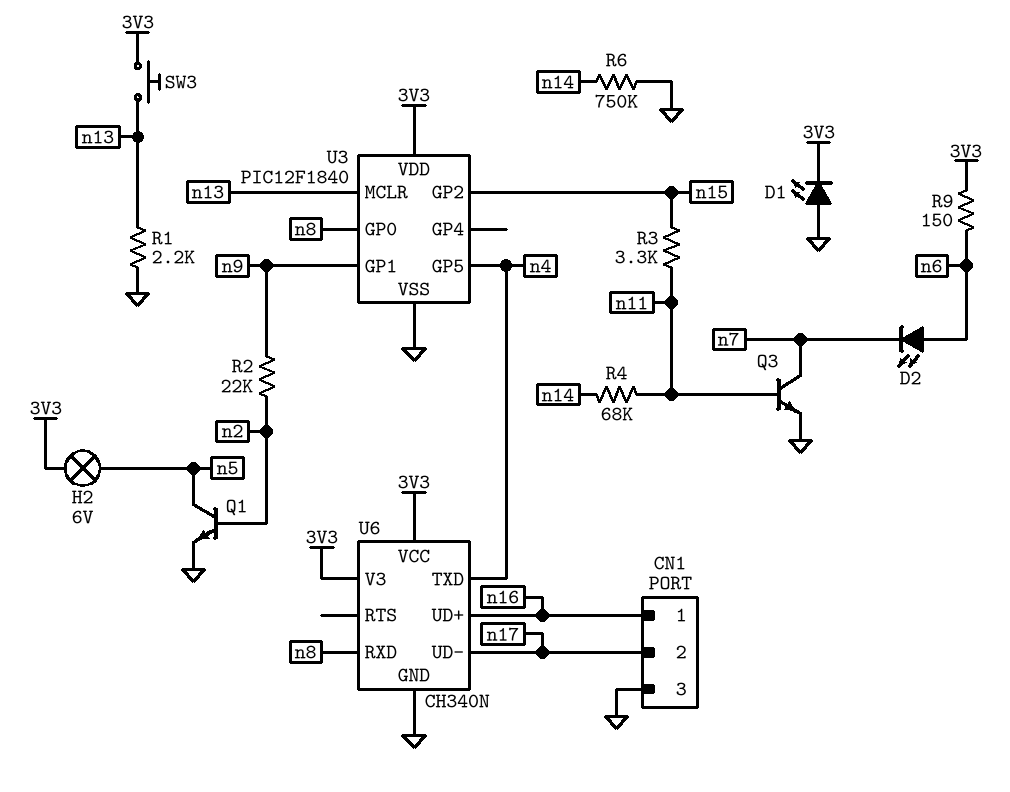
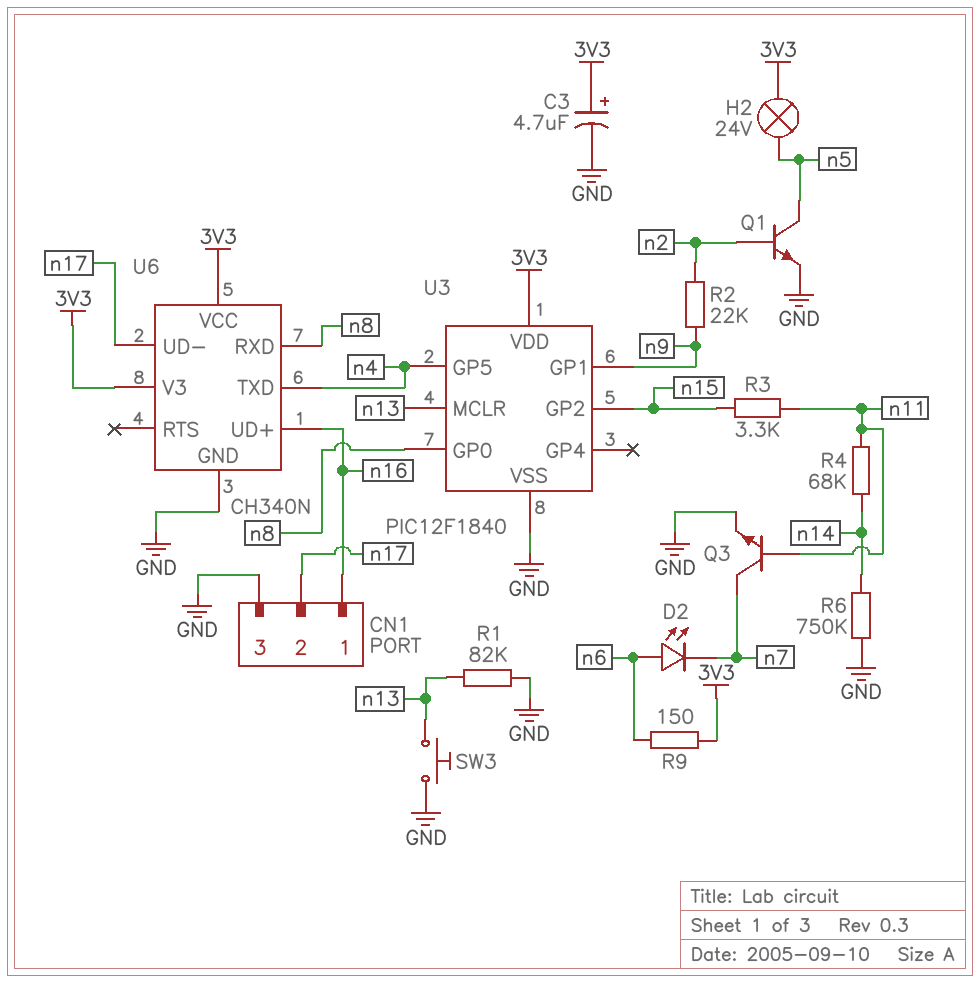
C3: none -> 4.7uF (plus 3V3, minus GND)
D1: LED (A GND, K 3V3) -> none
H2: lamp 6V (3V3, n5) -> lamp 24V (3V3, n5)
R1: 2.2k (GND, n13) -> 82k (GND, n13)
SW3: button (3V3, n13) -> button (GND, n13)

